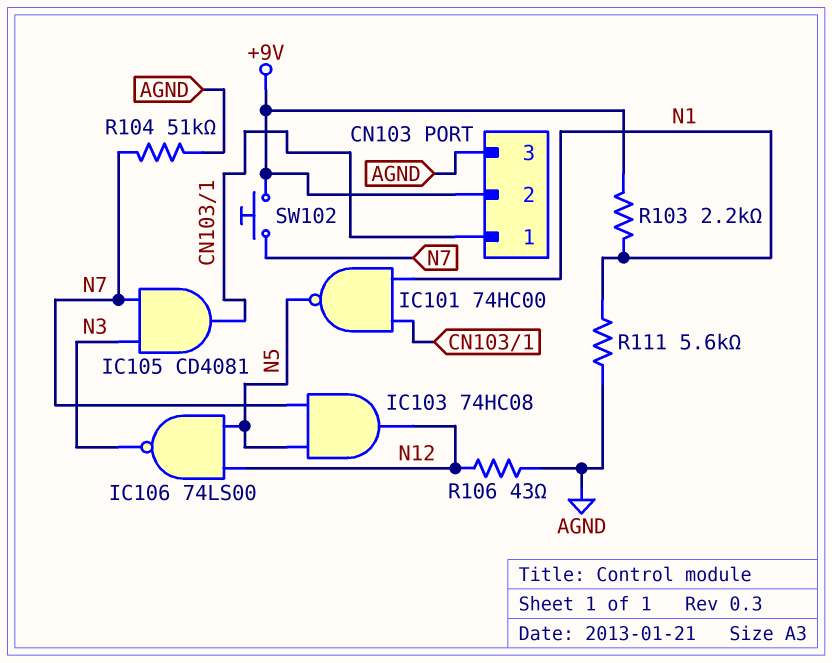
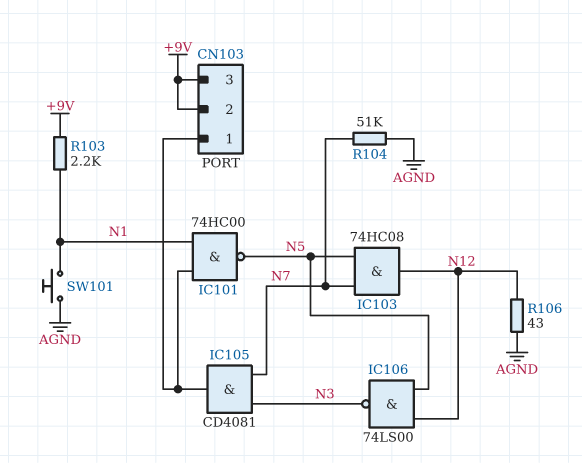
CN103 pin 3: AGND -> +9V
R111: 5.6k (AGND, N1) -> none
SW101: none -> button (AGND, N1)
SW102: button (+9V, N7) -> none

